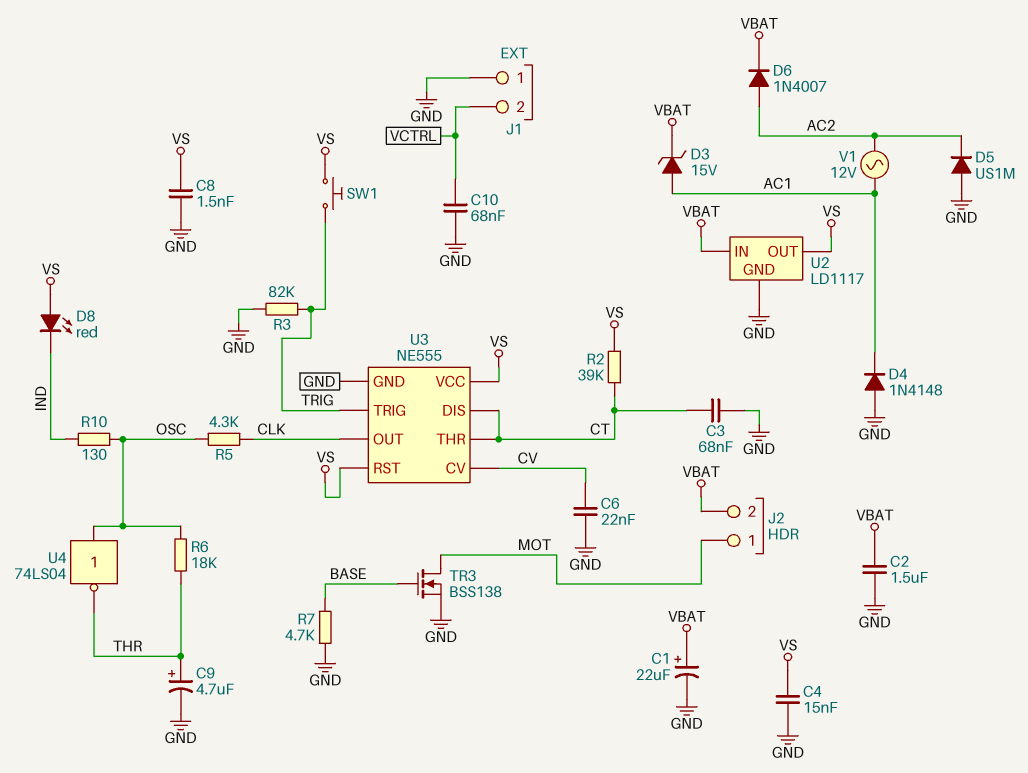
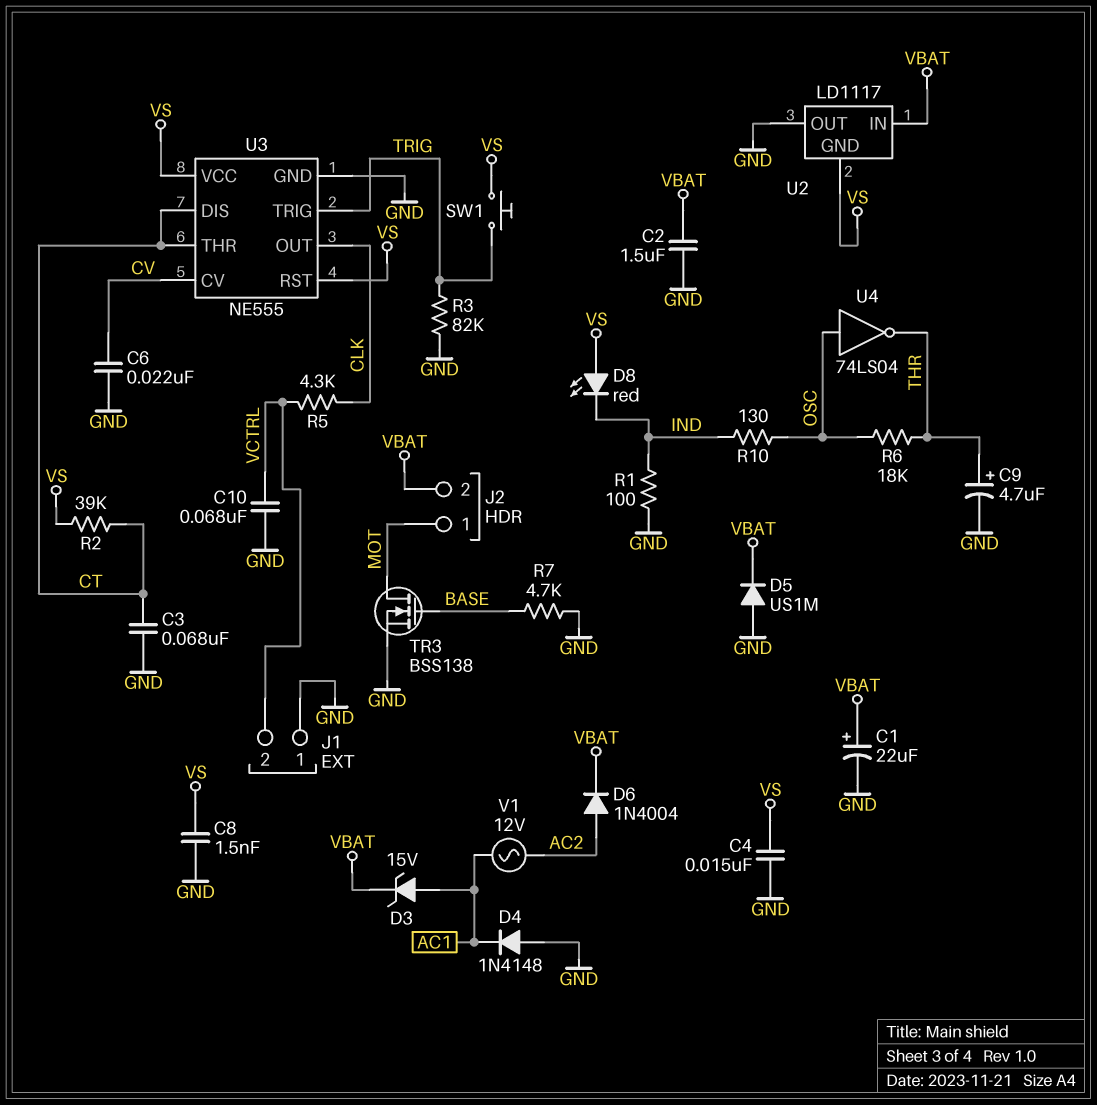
D5: diode US1M (A GND, K AC2) -> diode US1M (A GND, K VBAT)
D6: diode 1N4007 (A AC2, K VBAT) -> diode 1N4004 (A AC2, K VBAT)
R1: none -> 100 (GND, IND)
R5: 4.3k (CLK, OSC) -> 4.3k (CLK, VCTRL)
U2 pin GND: GND -> VS
U2 pin OUT: VS -> GND

